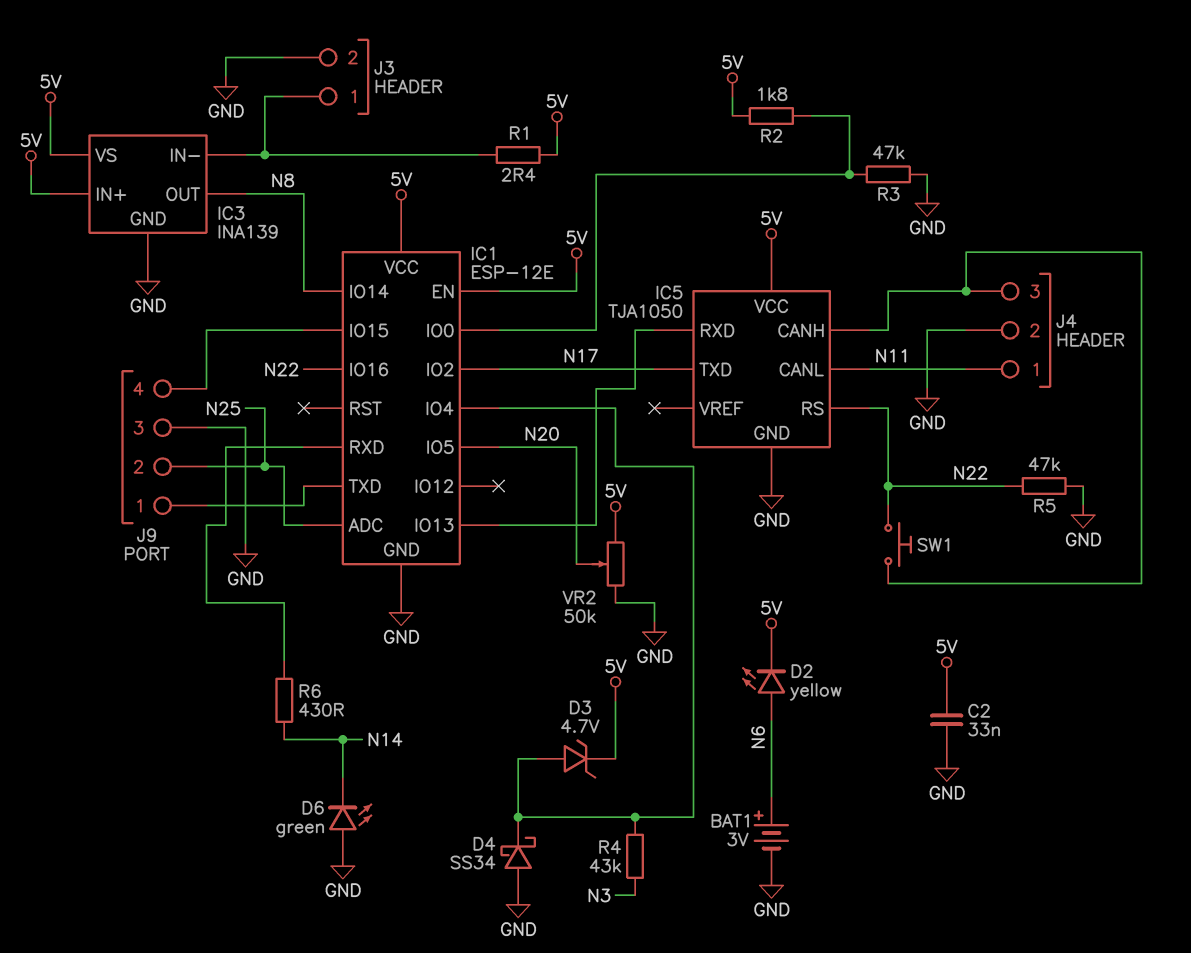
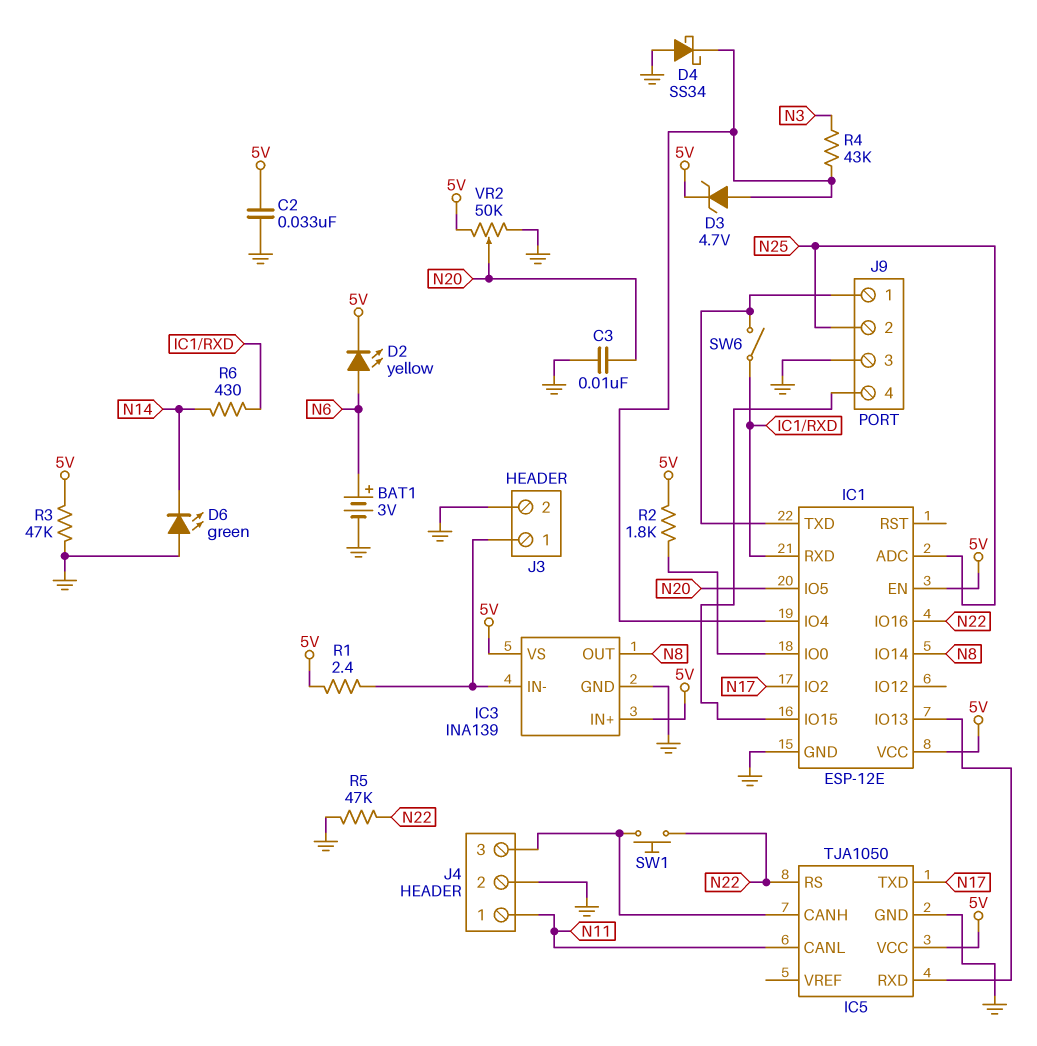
C3: none -> 10nF (GND, N20)
R3: 47k (GND, IC1/IO0) -> 47k (5V, GND)
SW6: none -> switch (IC1/RXD, IC1/TXD)

